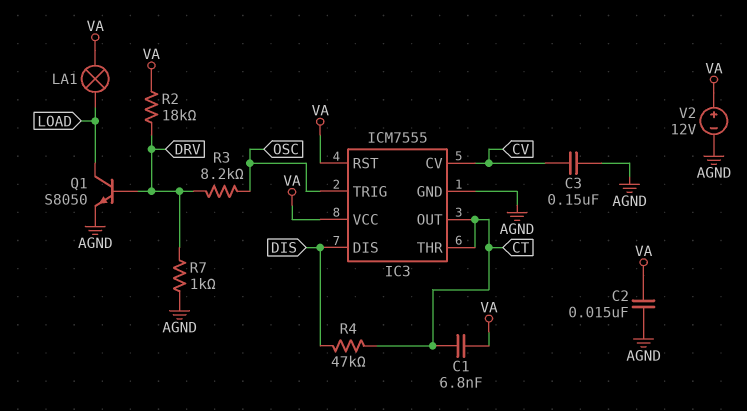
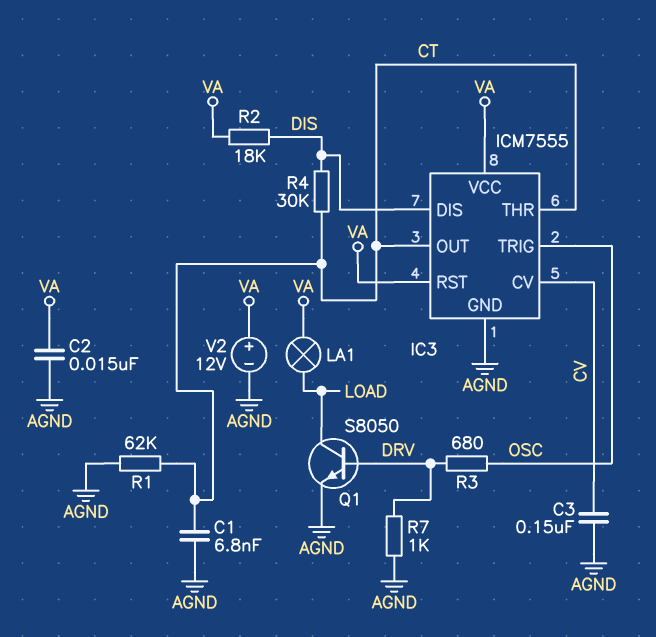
C1: 6.8nF (CT, VA) -> 6.8nF (AGND, CT)
R1: none -> 62k (AGND, CT)
R2: 18k (DRV, VA) -> 18k (DIS, VA)
R3: 8.2k (DRV, OSC) -> 680 (DRV, OSC)
R4: 47k (CT, DIS) -> 30k (CT, DIS)

